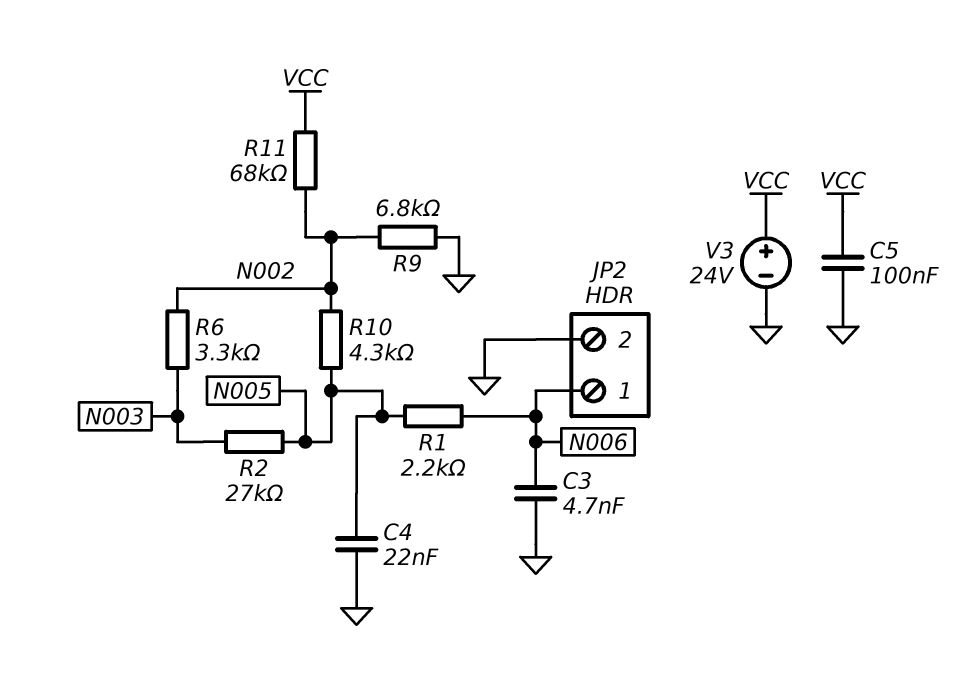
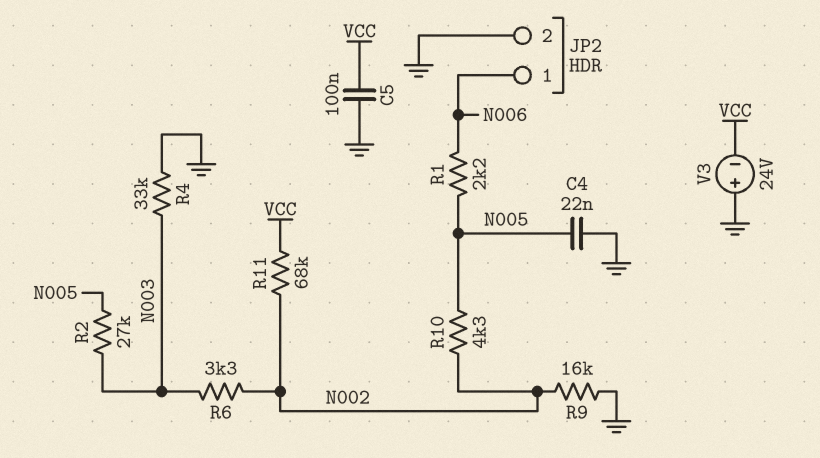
C3: 4.7nF (GND, N006) -> none
R4: none -> 33k (GND, N003)
R9: 6.8k (GND, N002) -> 16k (GND, N002)
V3: 24V (plus VCC, minus GND) -> 24V (plus GND, minus VCC)

